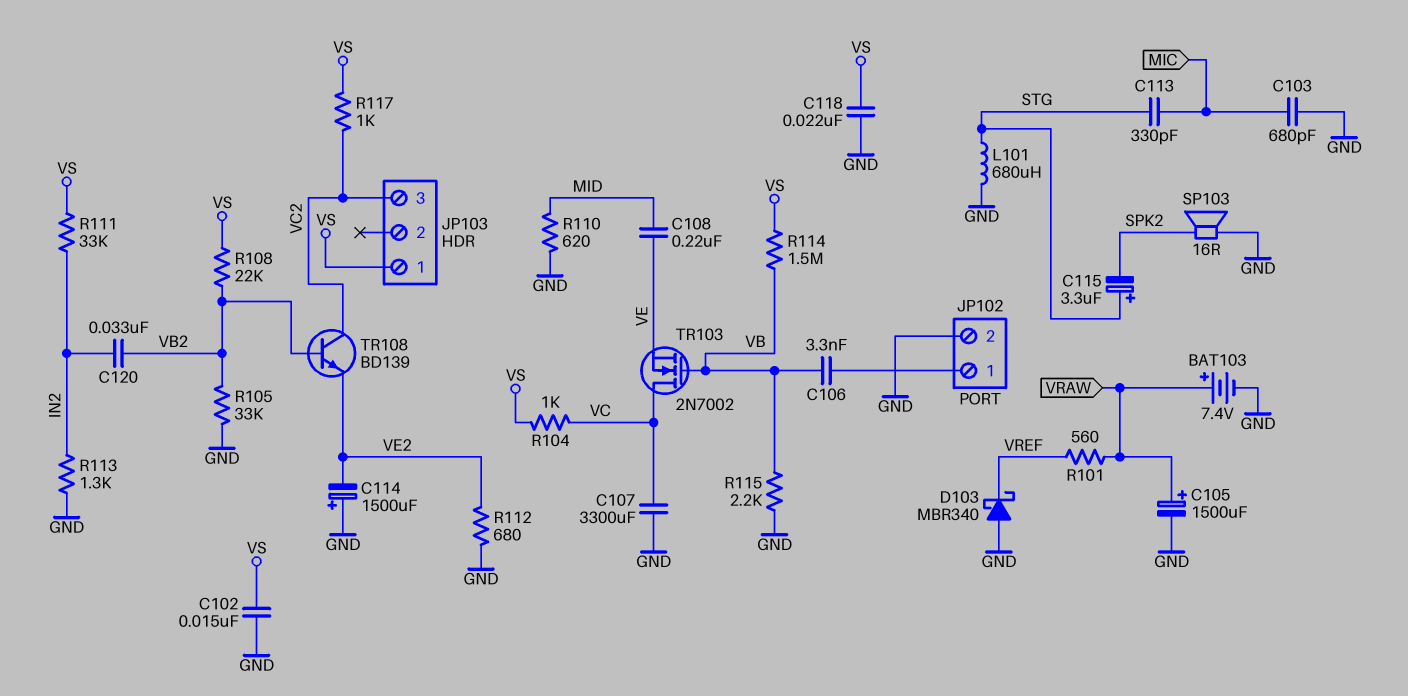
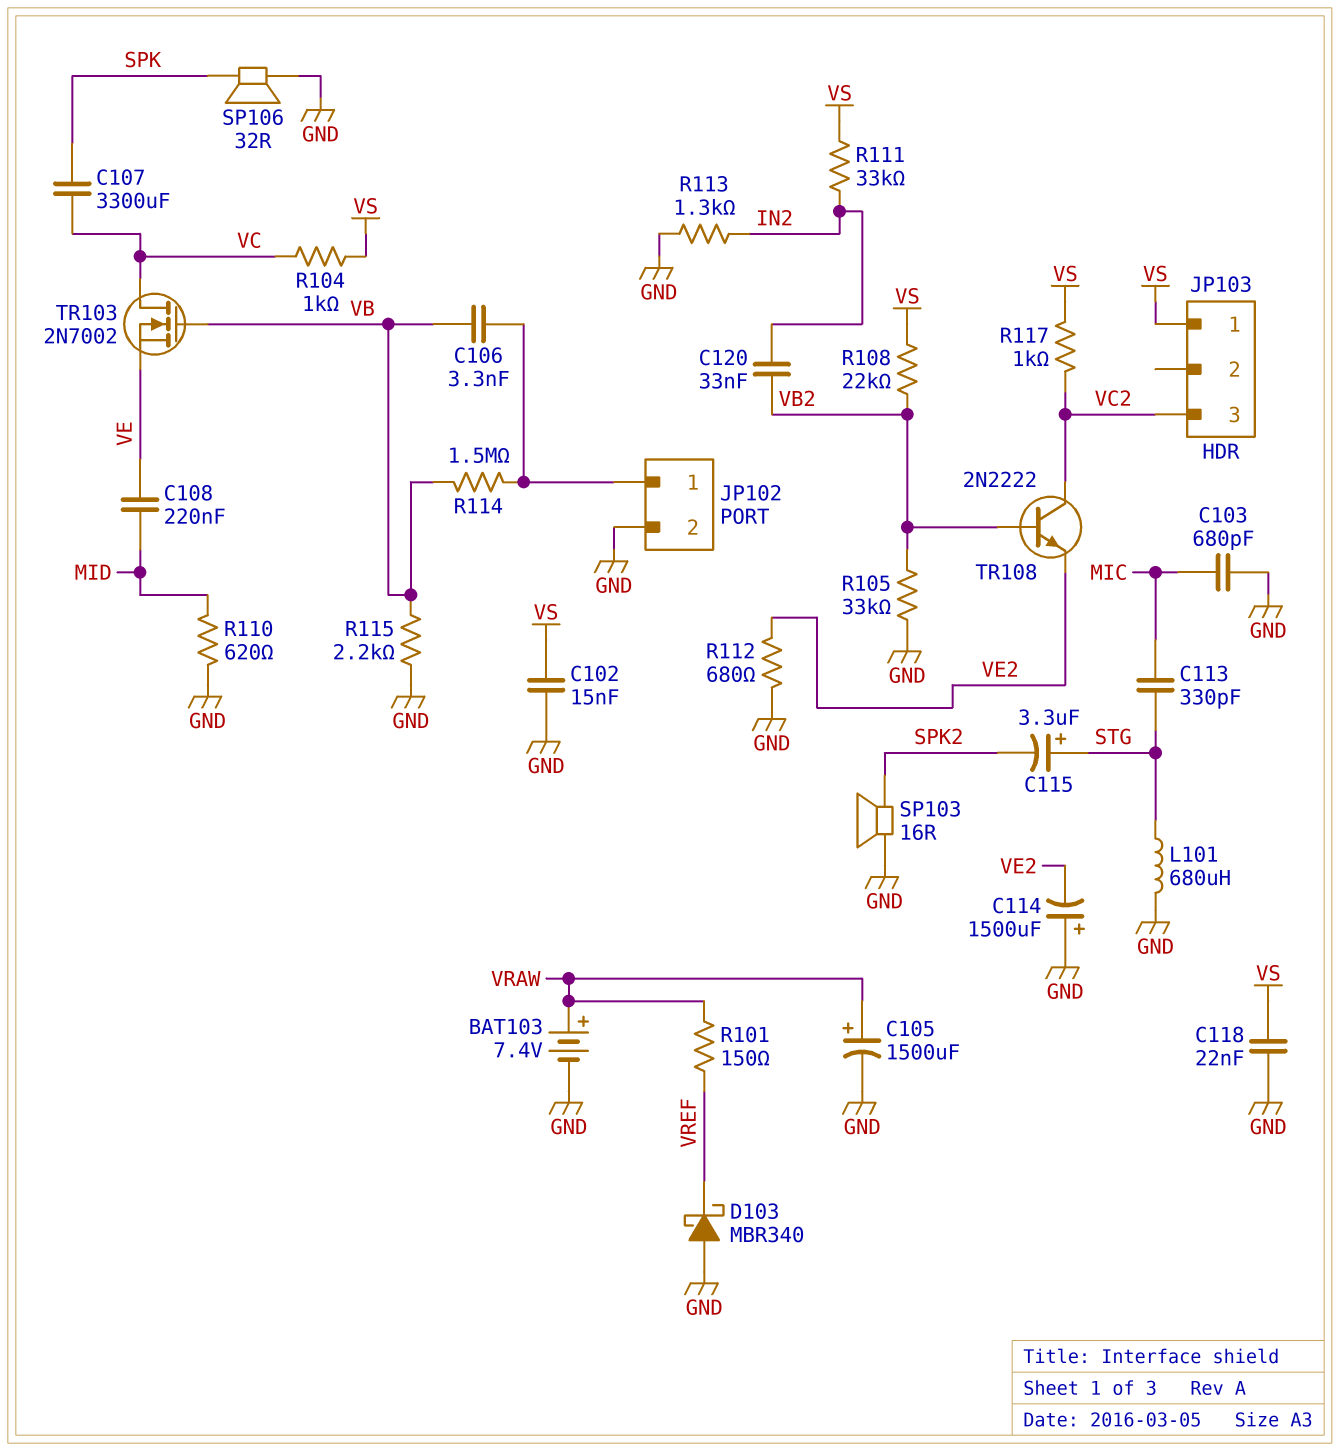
C107: 3300uF (GND, VC) -> 3300uF (SPK, VC)
R101: 560 (VRAW, VREF) -> 150 (VRAW, VREF)
R114: 1.5M (VB, VS) -> 1.5M (JP102/1, VB)
SP106: none -> speaker 32R (GND, SPK)
TR108: NPN BD139 (B VB2, C VC2, E VE2) -> NPN 2N2222 (B VB2, C VC2, E VE2)

